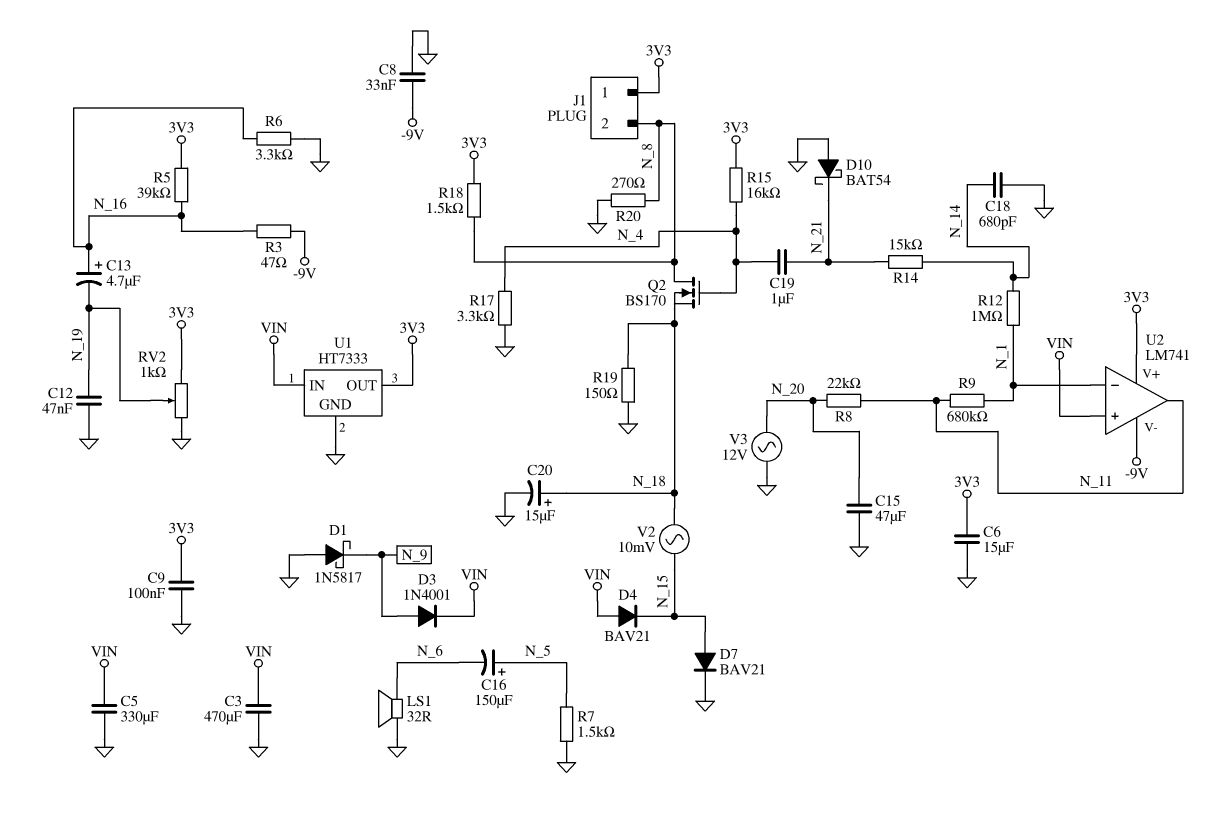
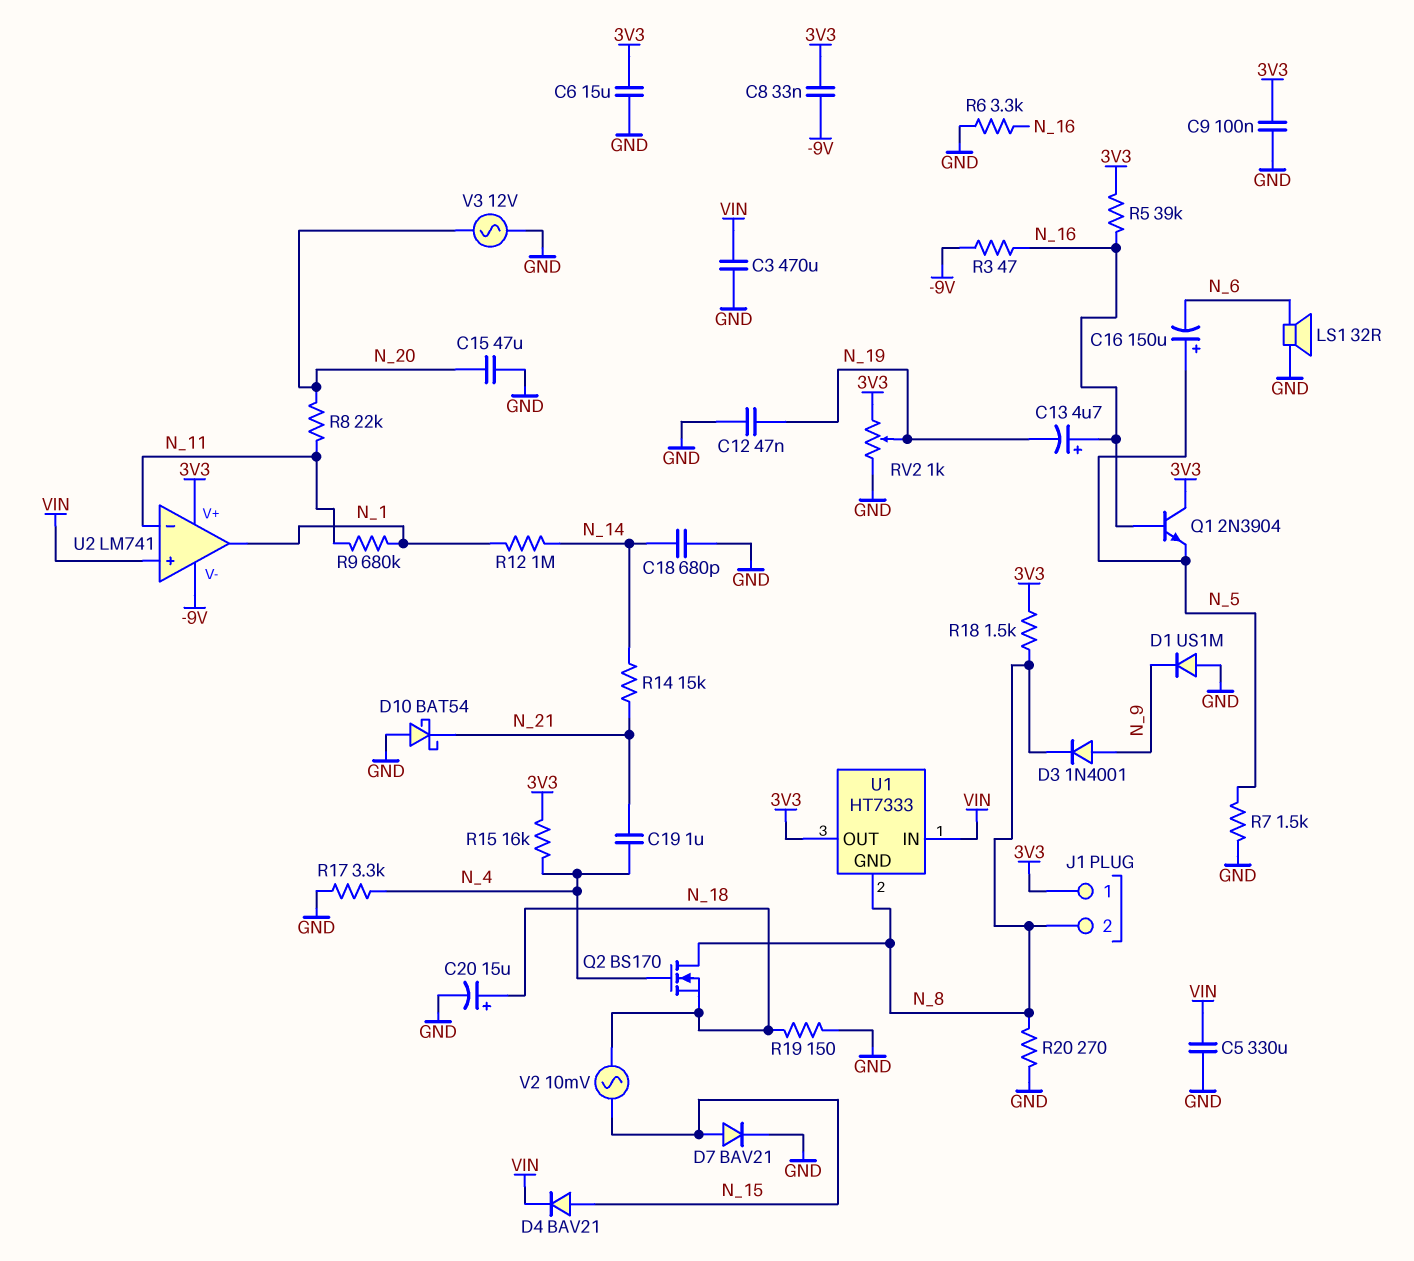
C8: 33nF (-9V, GND) -> 33nF (-9V, 3V3)
D1: schottky 1N5817 (A GND, K N_9) -> diode US1M (A GND, K N_9)
D3: diode 1N4001 (A N_9, K VIN) -> diode 1N4001 (A N_9, K N_8)
D4: diode BAV21 (A VIN, K N_15) -> diode BAV21 (A N_15, K VIN)
Q1: none -> NPN 2N3904 (B N_16, C 3V3, E N_5)
U1 pin GND: GND -> N_8
U2 pin in-: N_1 -> N_11
U2 pin out: N_11 -> N_1

